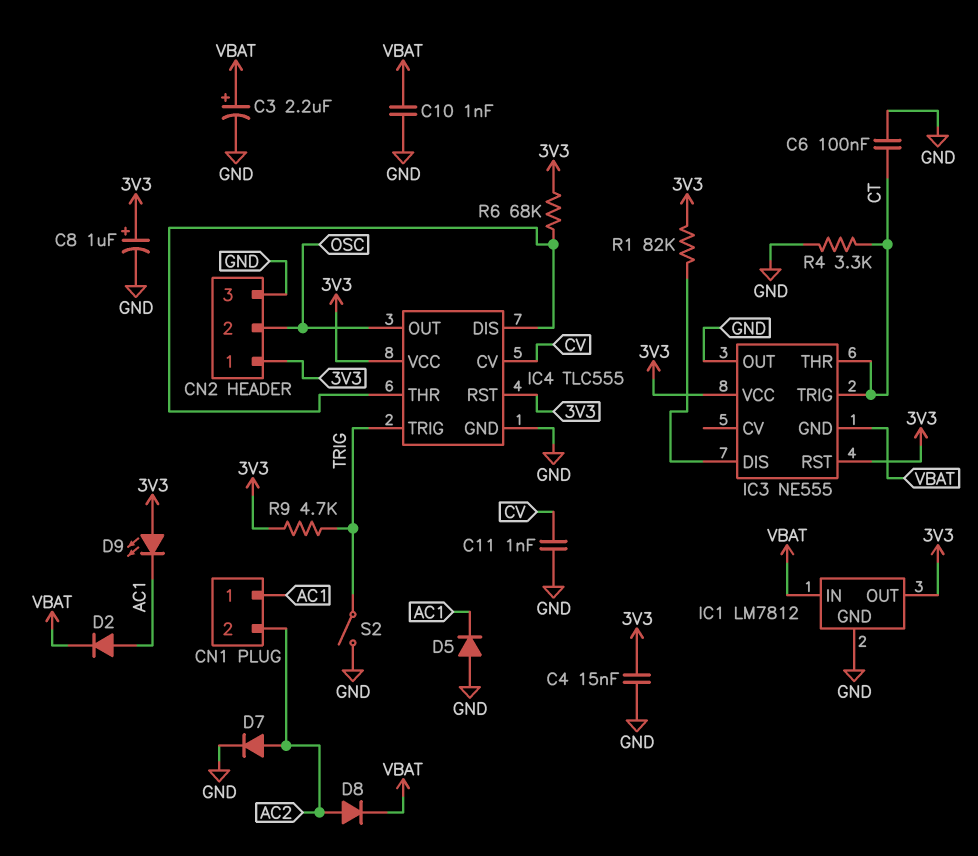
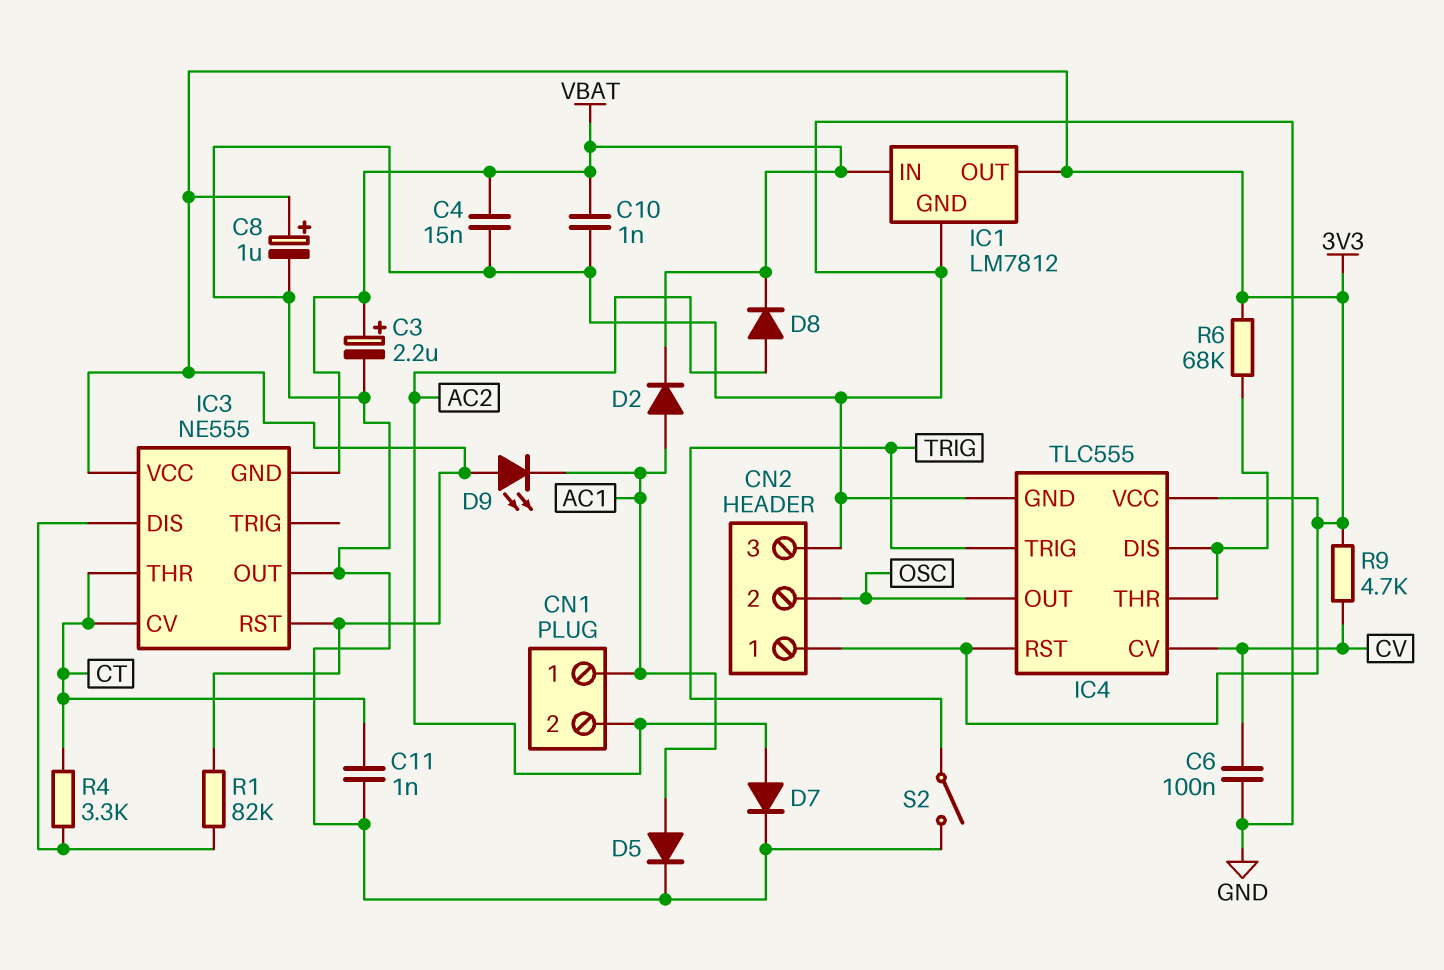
C4: 15nF (3V3, GND) -> 15nF (GND, VBAT)
C6: 100nF (CT, GND) -> 100nF (CV, GND)
C11: 1nF (CV, GND) -> 1nF (CT, GND)
D5: diode (A GND, K AC1) -> diode (A AC1, K GND)
IC3 pin CV: none -> CT
IC3 pin TRIG: CT -> none
R4: 3.3k (CT, GND) -> 3.3k (CT, IC3/DIS)
R9: 4.7k (3V3, TRIG) -> 4.7k (3V3, CV)

